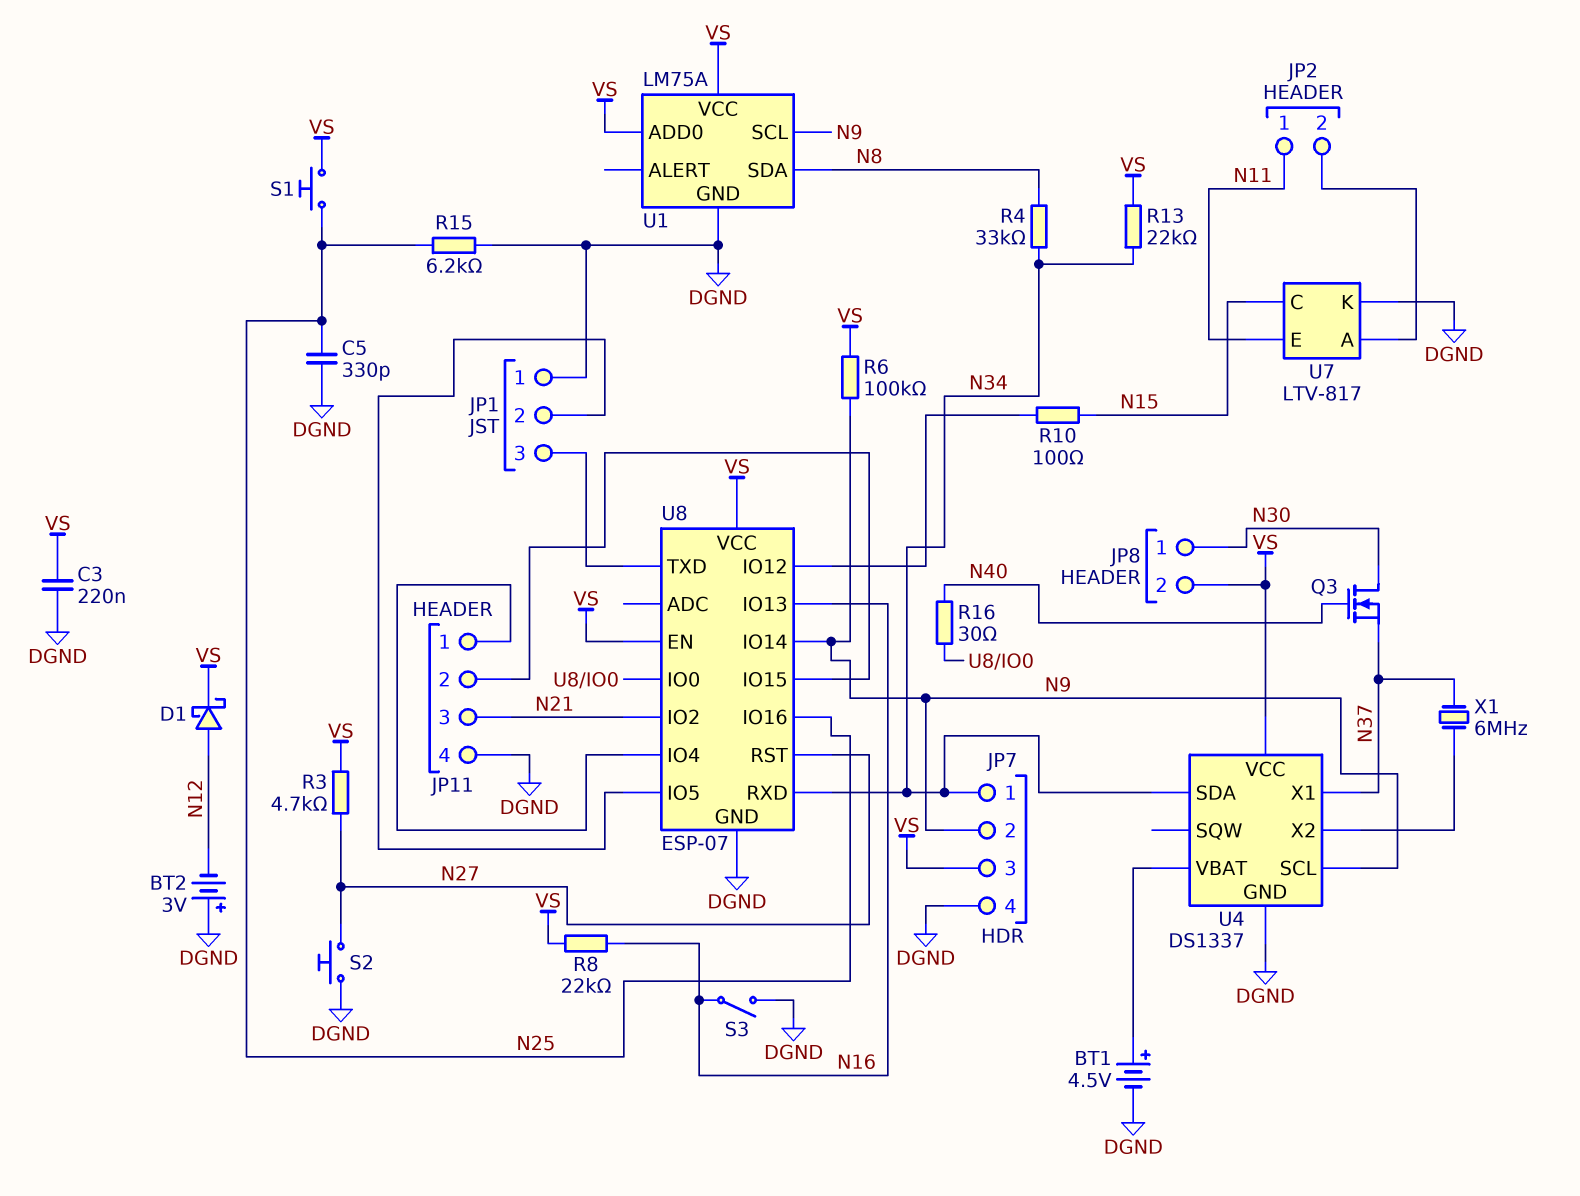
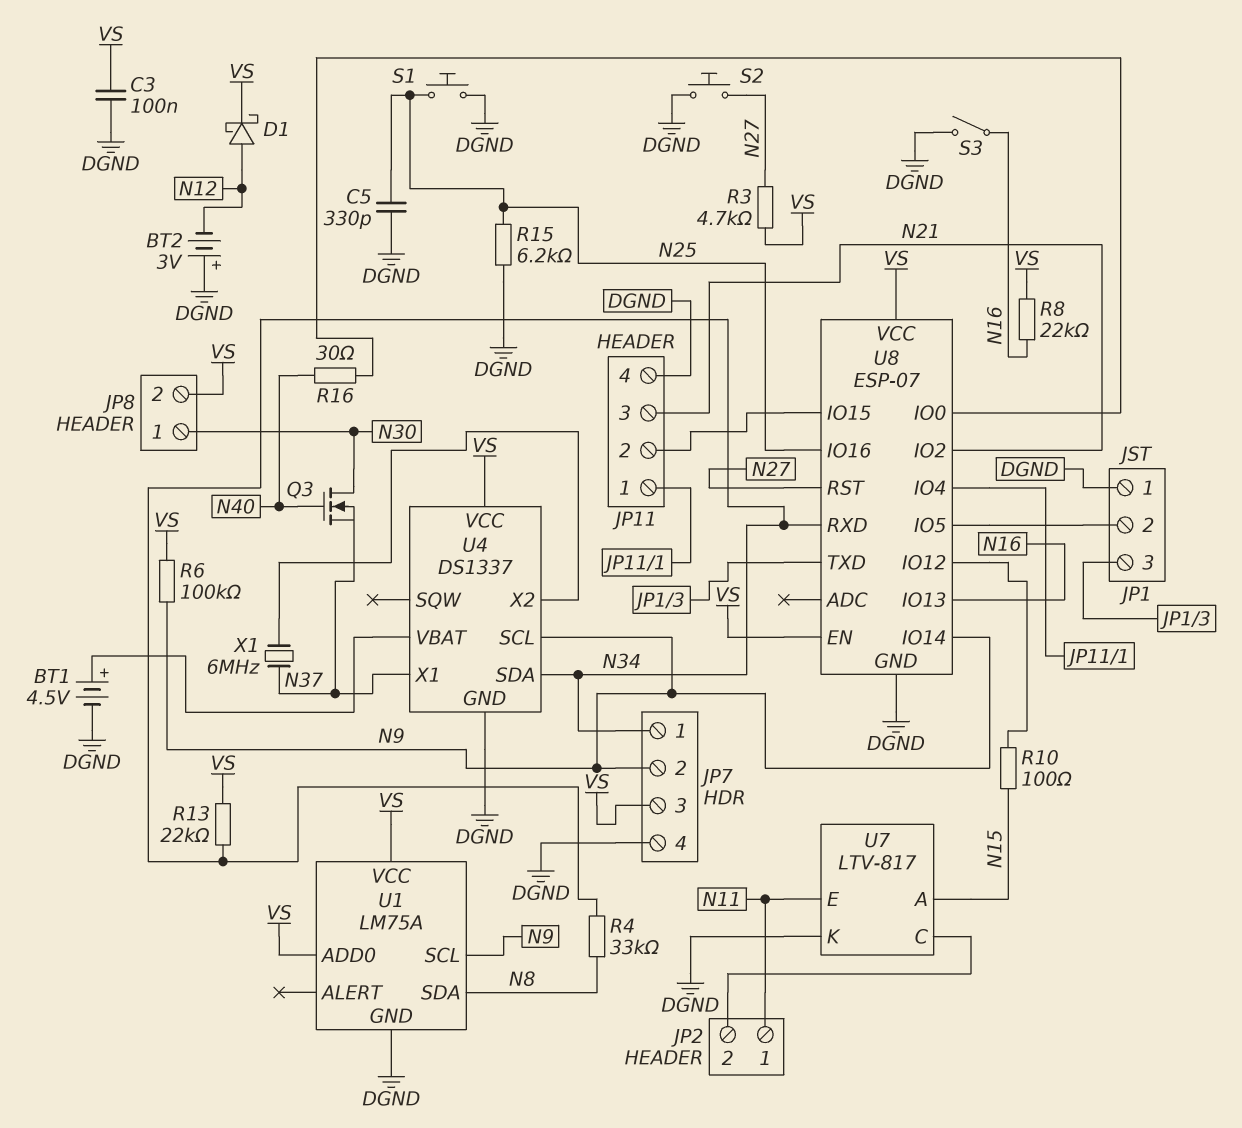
C3: 220nF (DGND, VS) -> 100nF (DGND, VS)
S1: button (N25, VS) -> button (DGND, N25)
U7 pin A: JP2/2 -> N15
U7 pin C: N15 -> JP2/2

